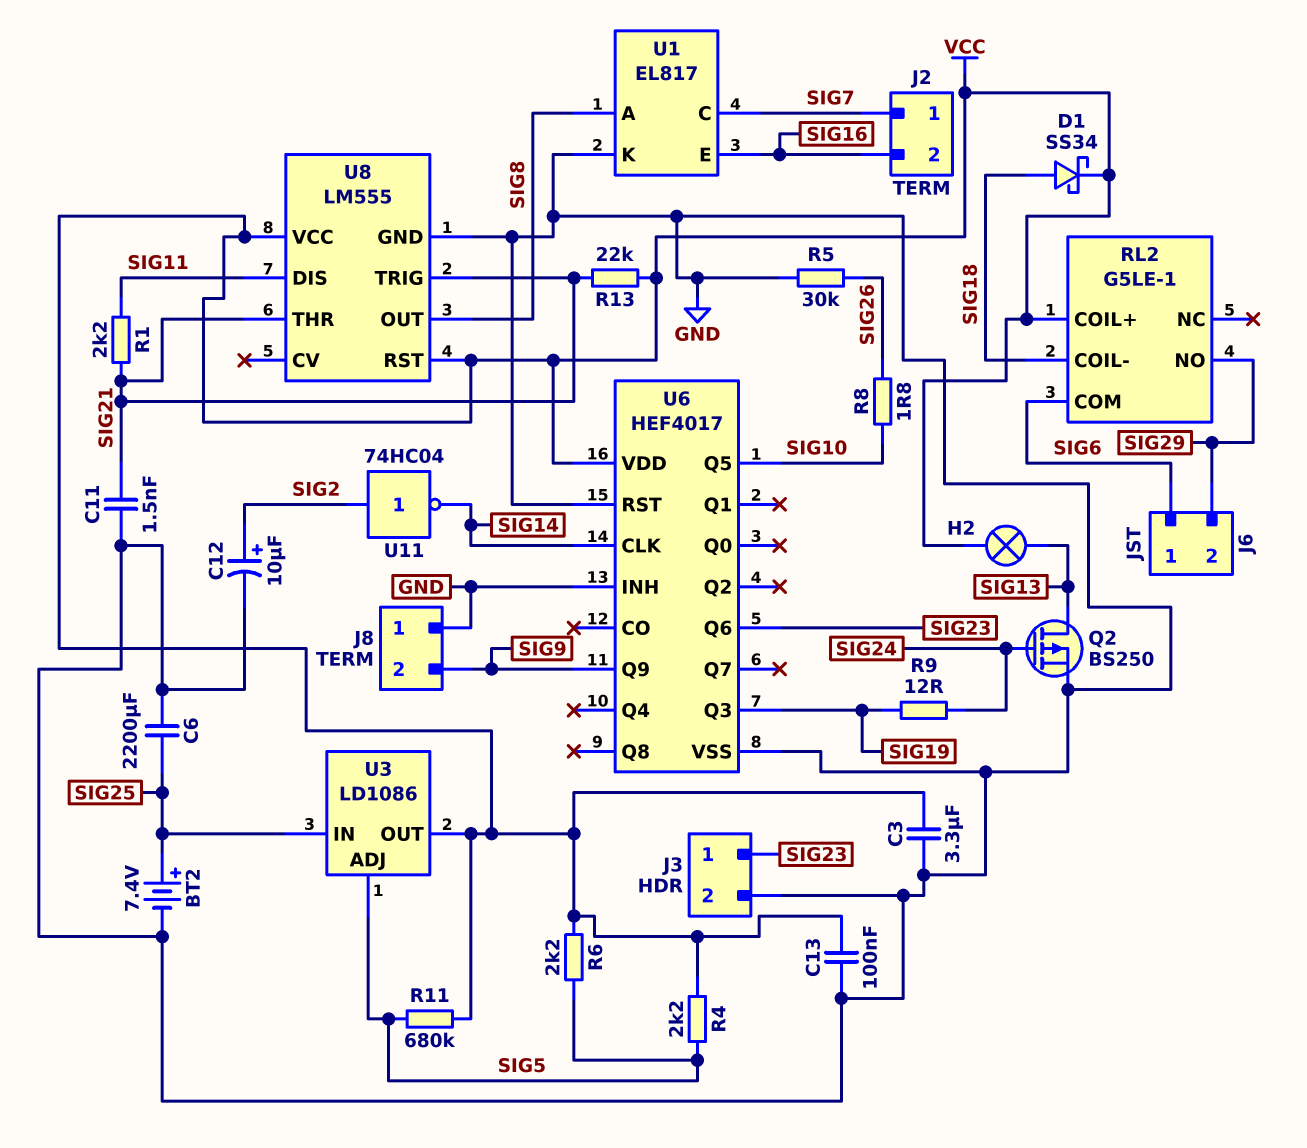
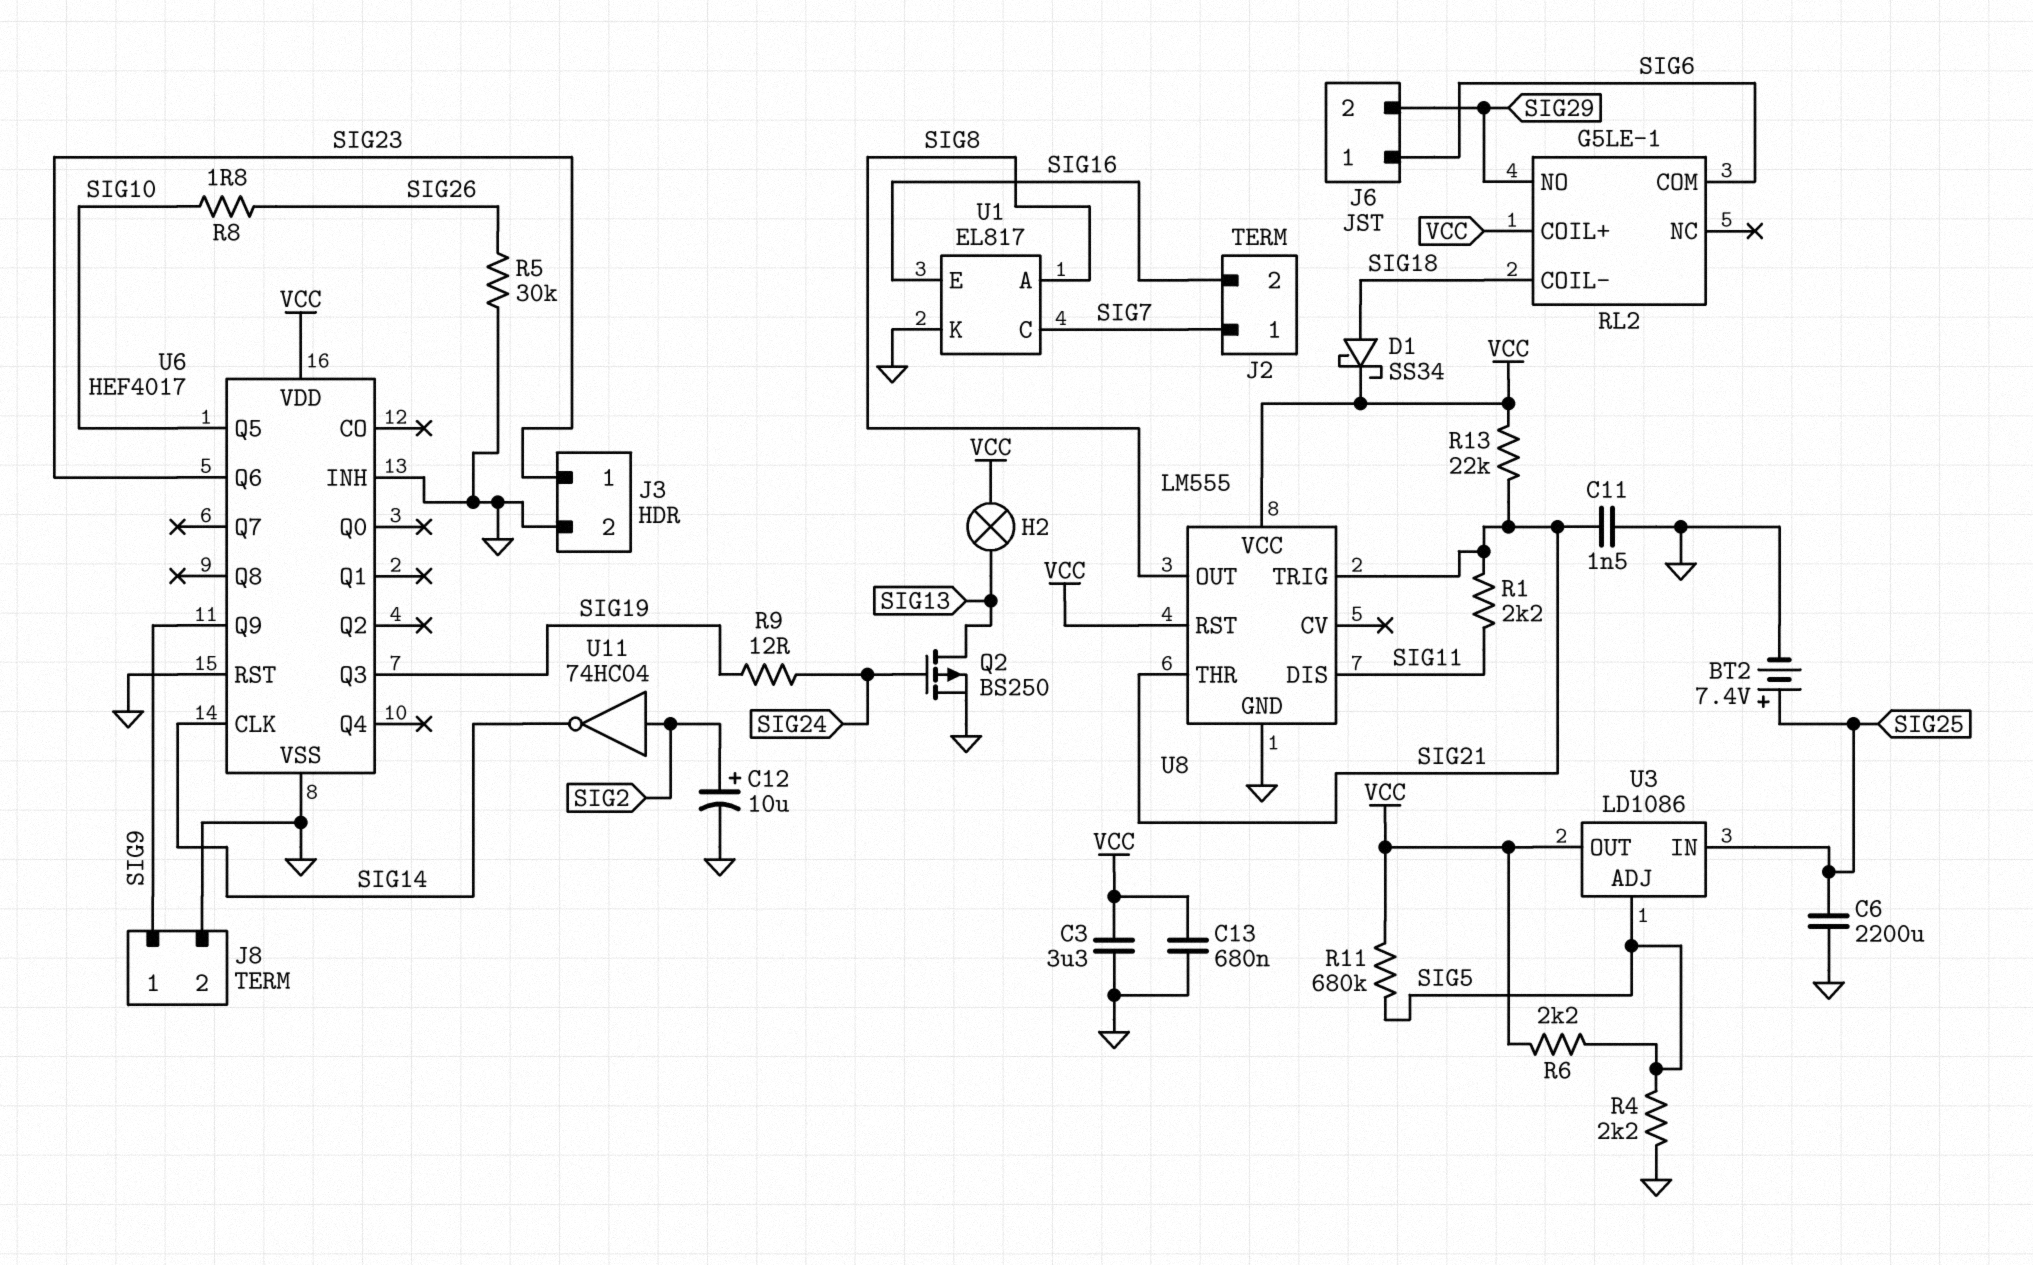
C13: 100nF (GND, VCC) -> 680nF (GND, VCC)
J8 pin 1: GND -> SIG9
J8 pin 2: SIG9 -> GND
R4: 2.2k (SIG5, VCC) -> 2.2k (GND, SIG5)

